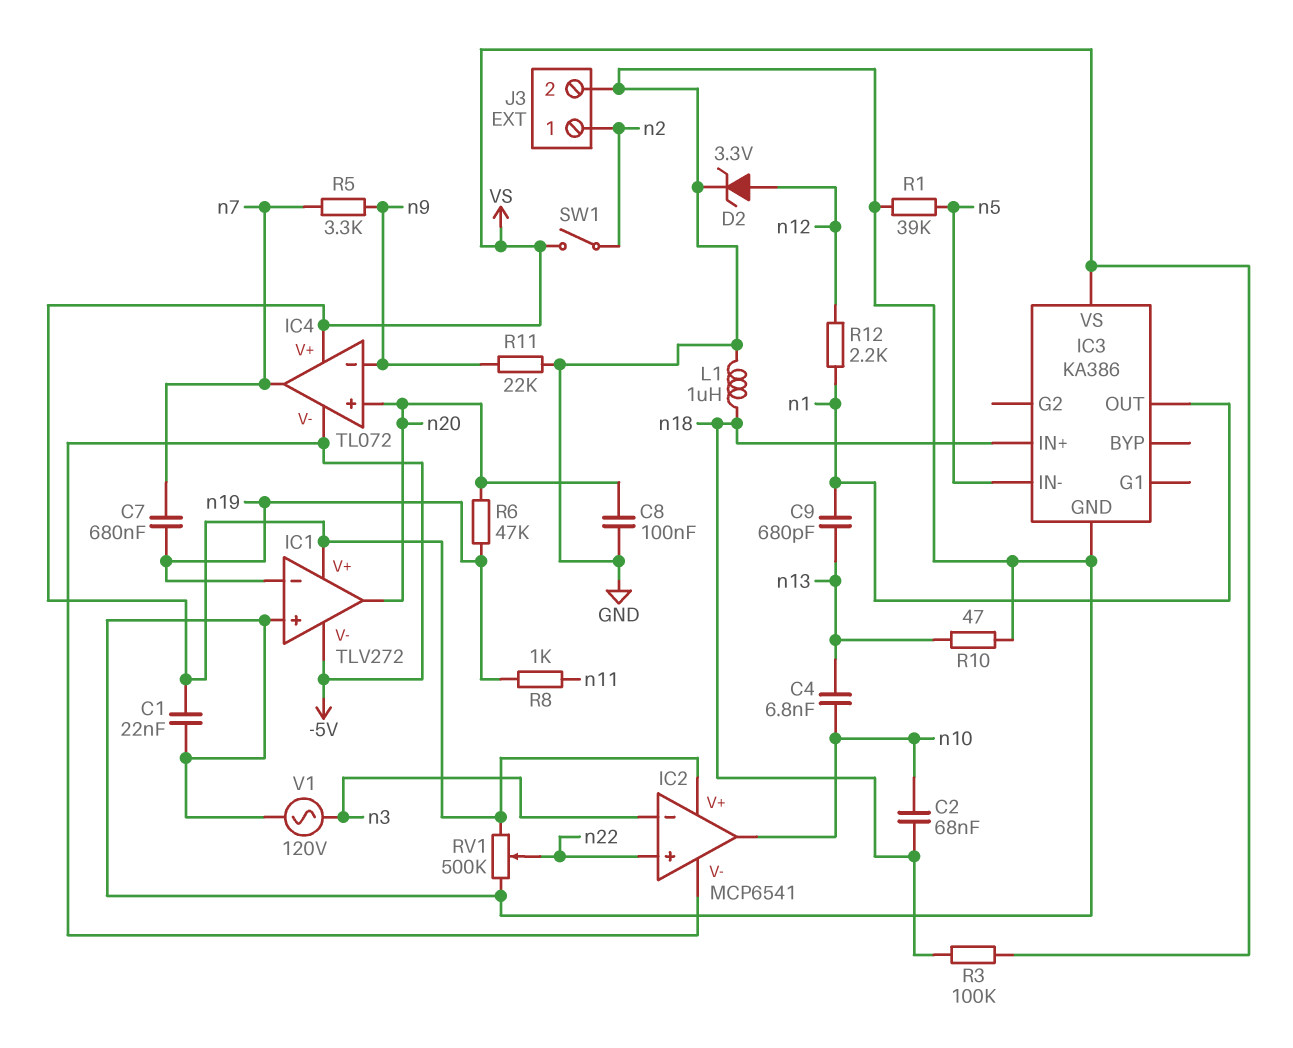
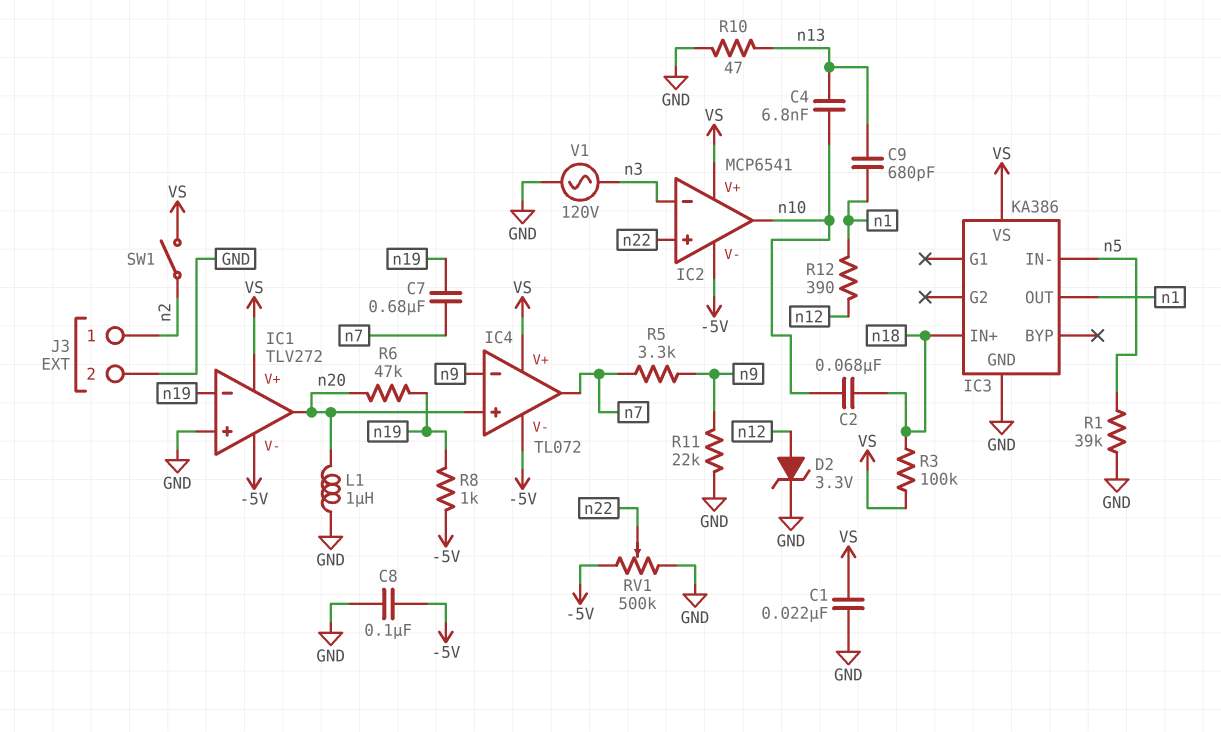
C8: 100nF (GND, n20) -> 100nF (-5V, GND)
L1: 1uH (GND, n18) -> 1uH (GND, n20)
R8: 1k (n11, n19) -> 1k (-5V, n19)
R12: 2.2k (n1, n12) -> 390 (n1, n12)
RV1: 500k (GND, VS, wiper n22) -> 500k (-5V, GND, wiper n22)

